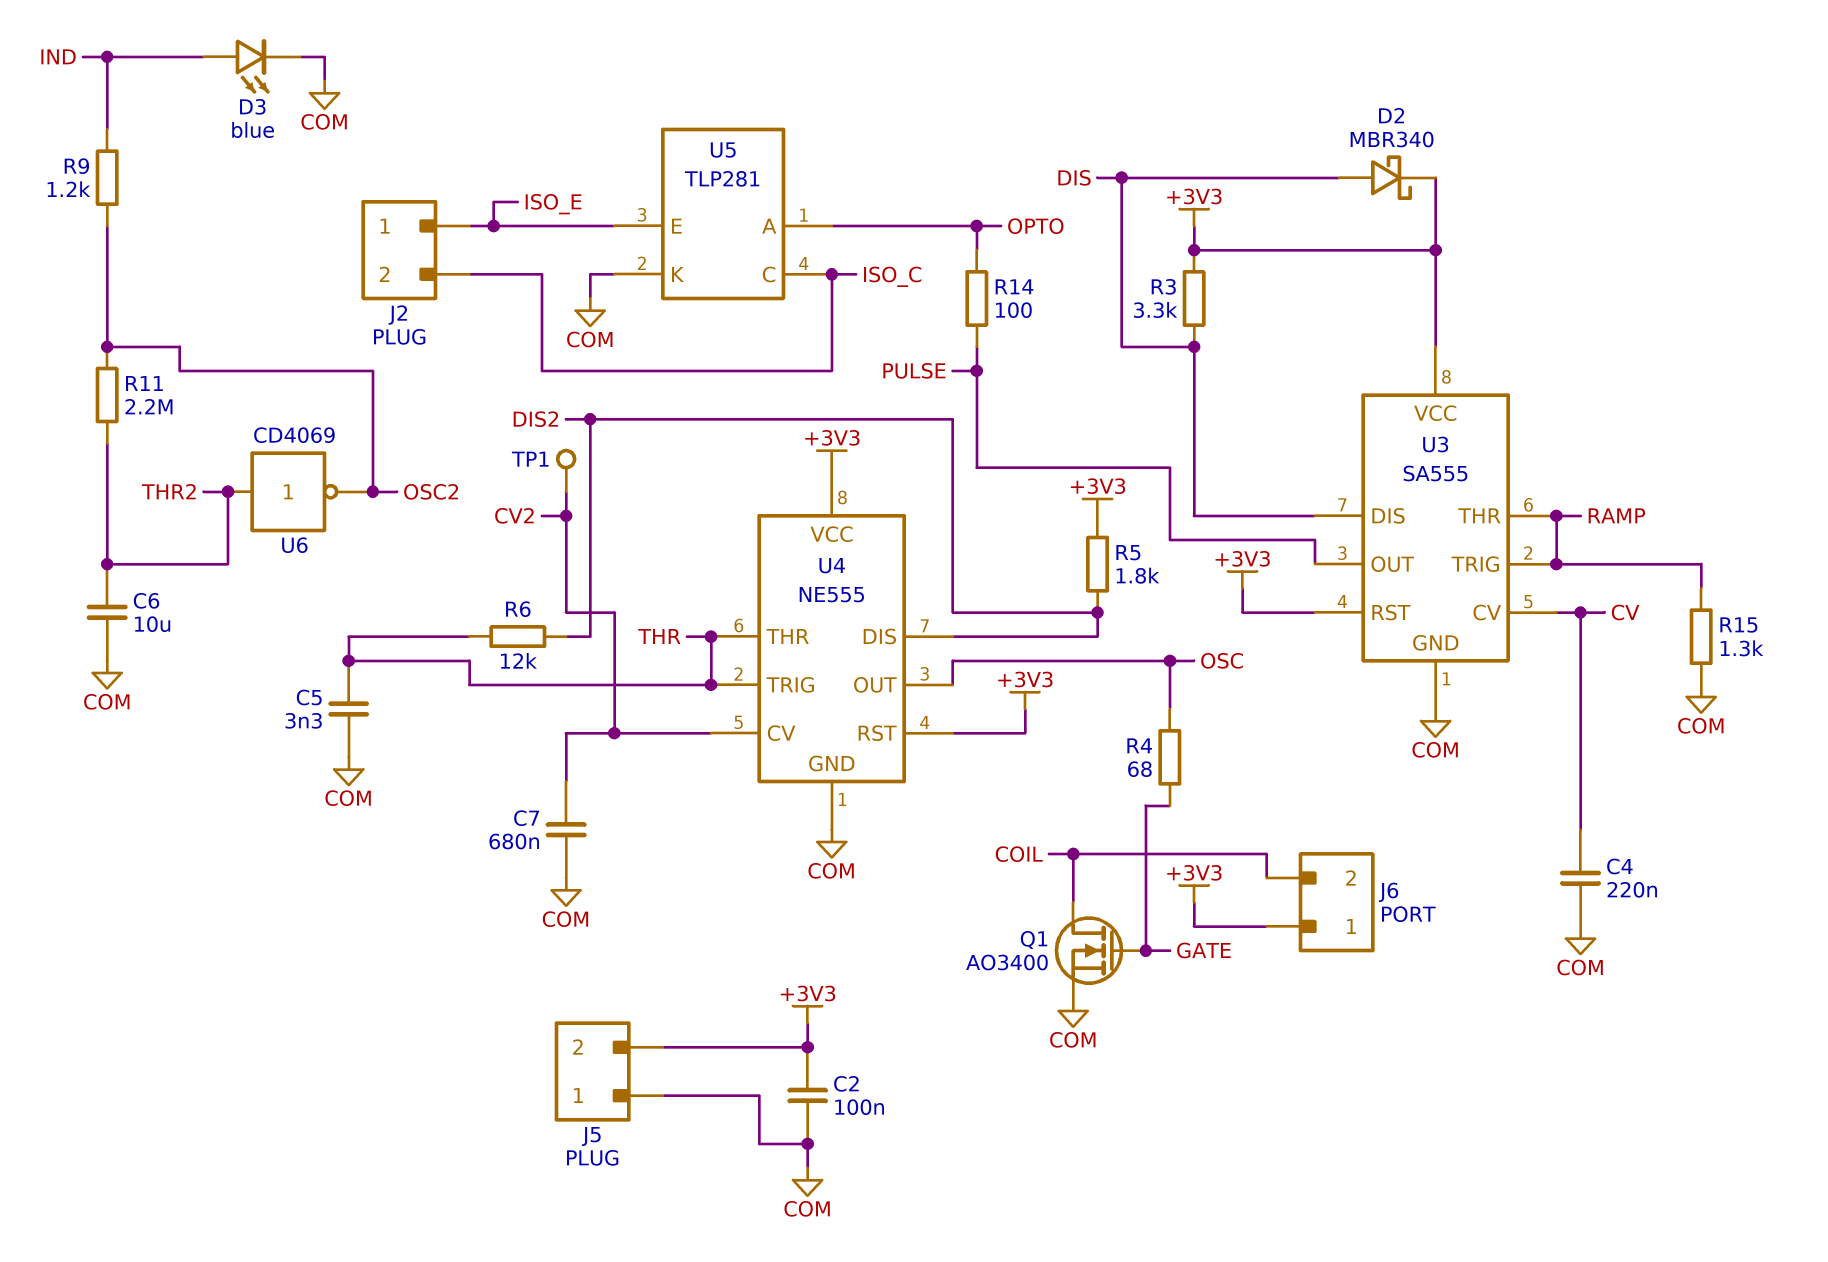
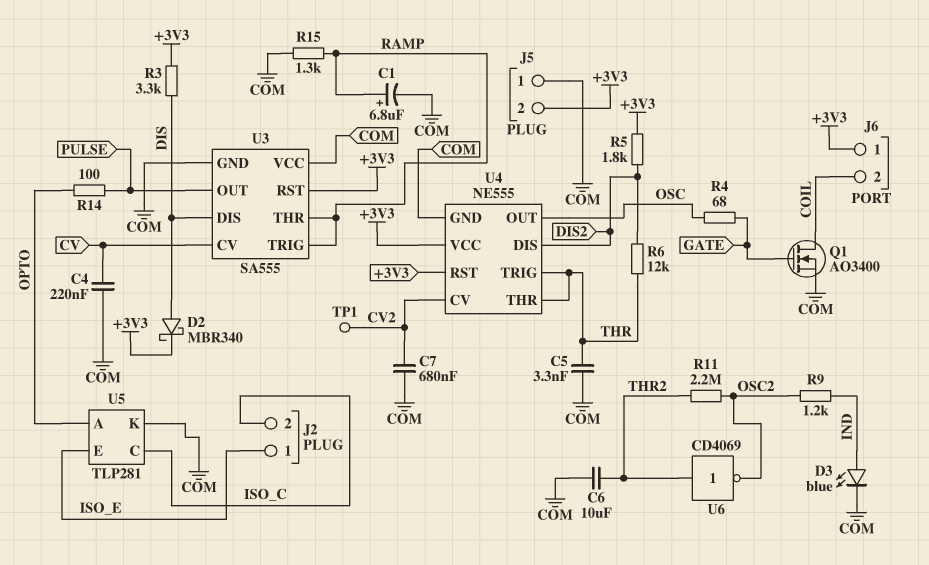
C1: none -> 6.8uF (plus RAMP, minus COM)
C2: 100nF (+3V3, COM) -> none
U3 pin VCC: +3V3 -> COM

